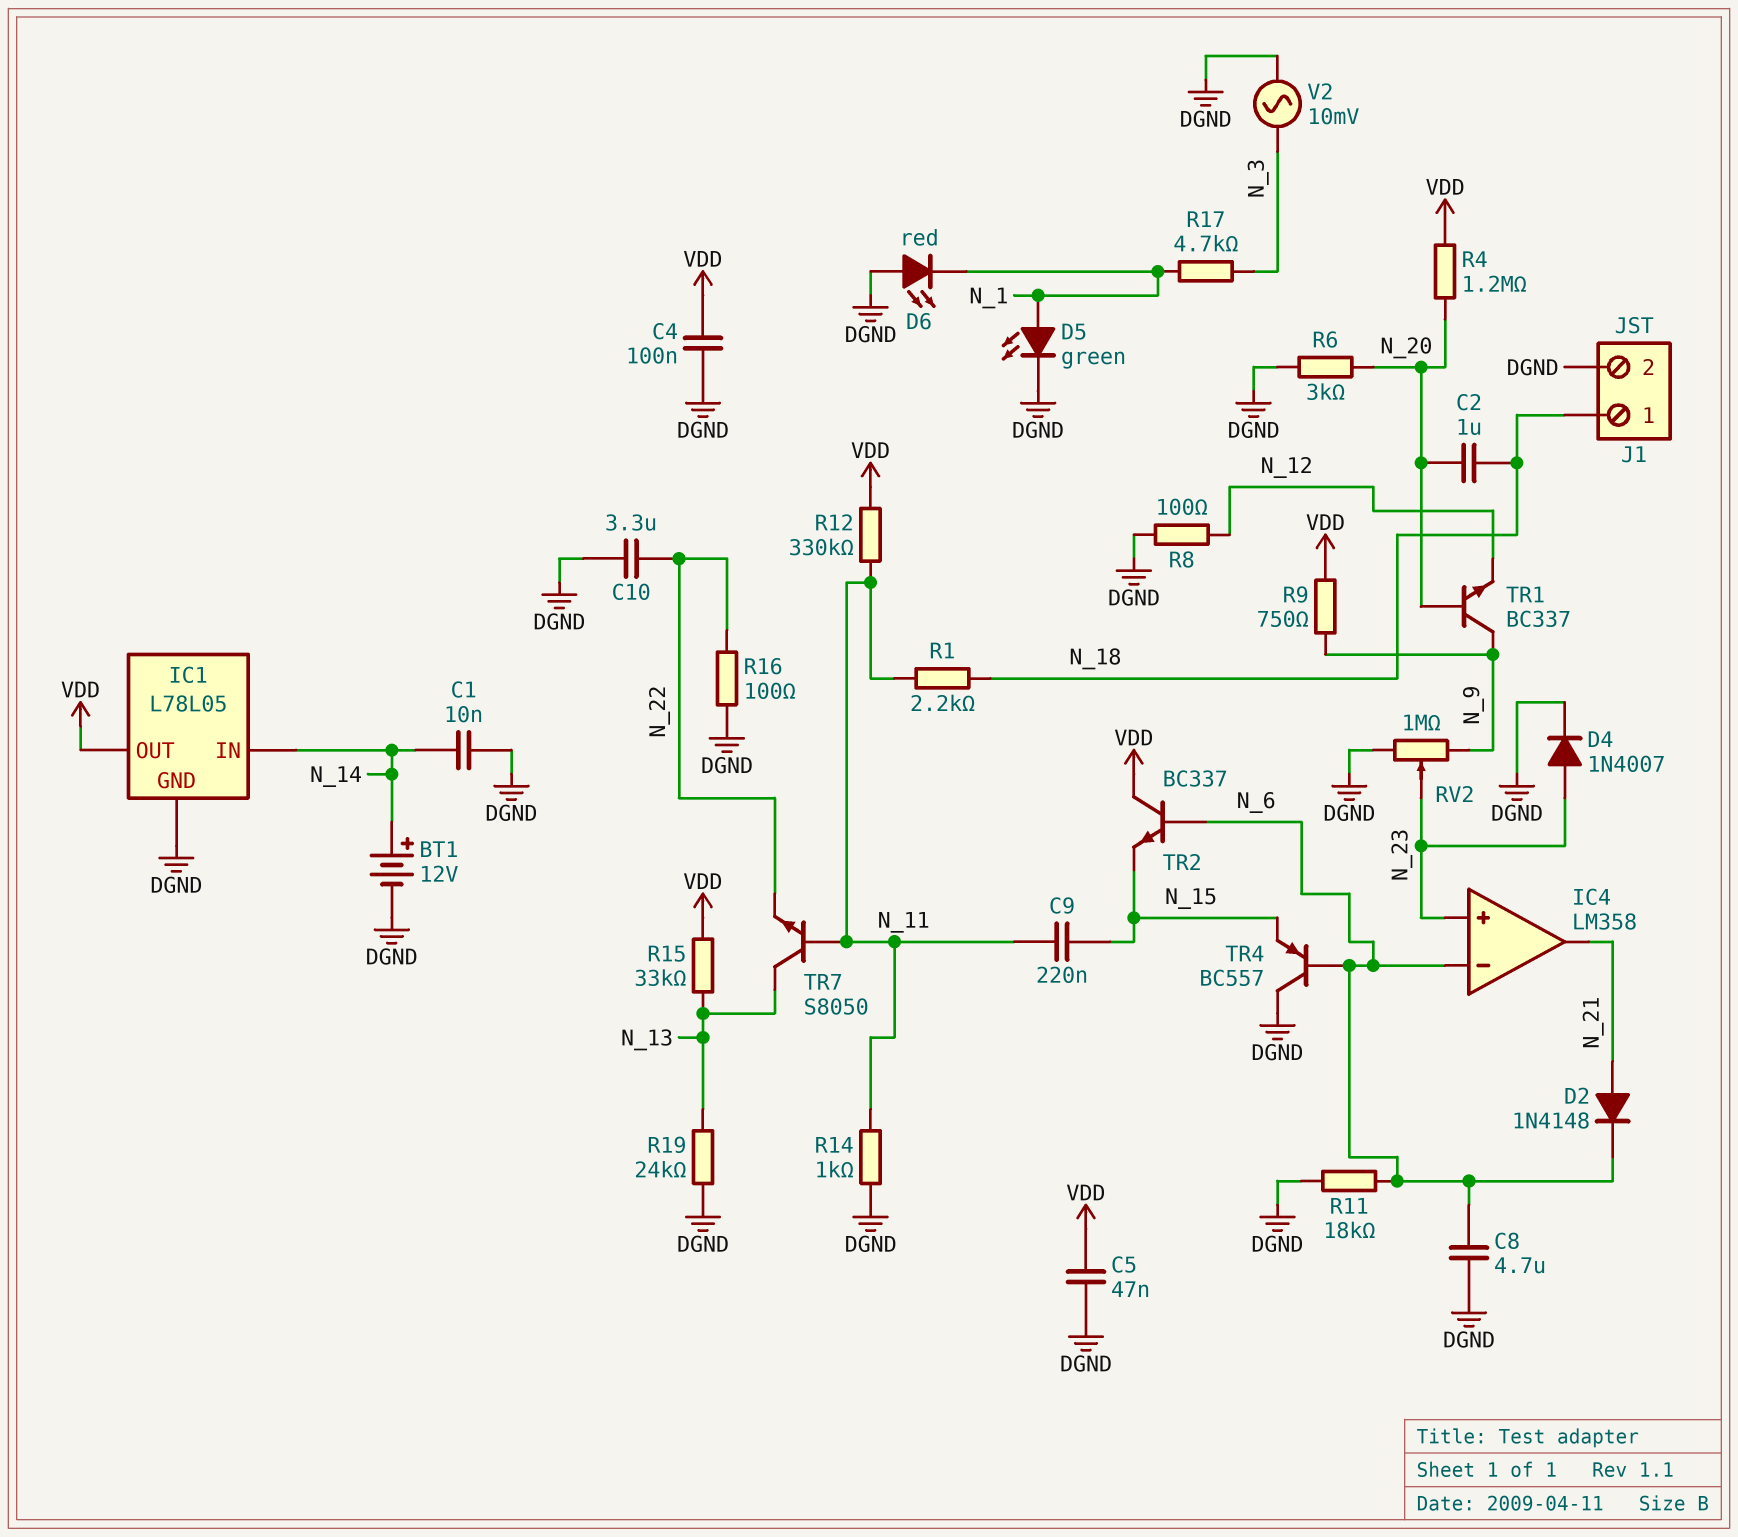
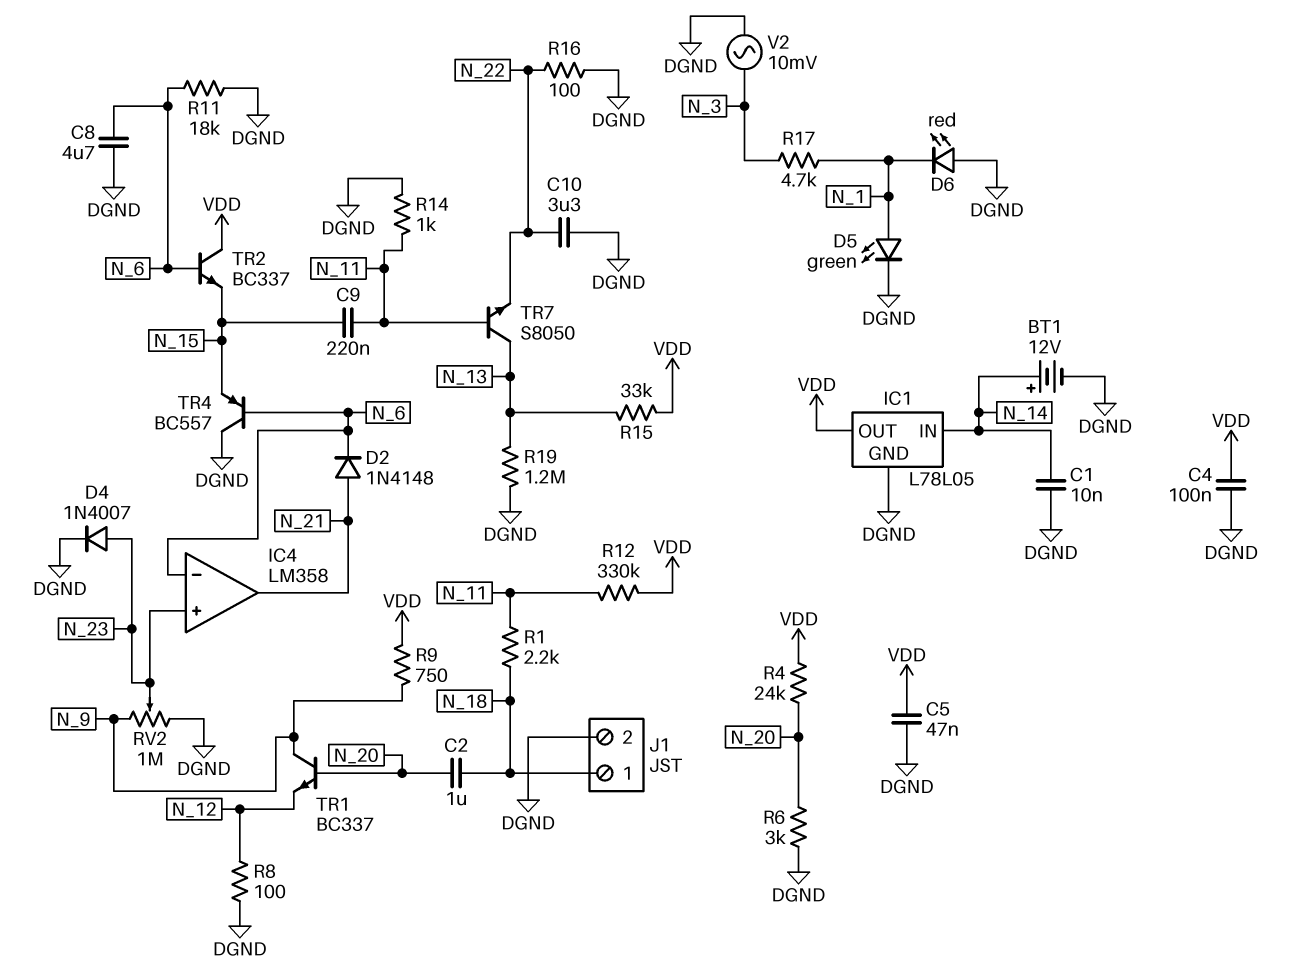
R4: 1.2M (N_20, VDD) -> 24k (N_20, VDD)
R19: 24k (DGND, N_13) -> 1.2M (DGND, N_13)

